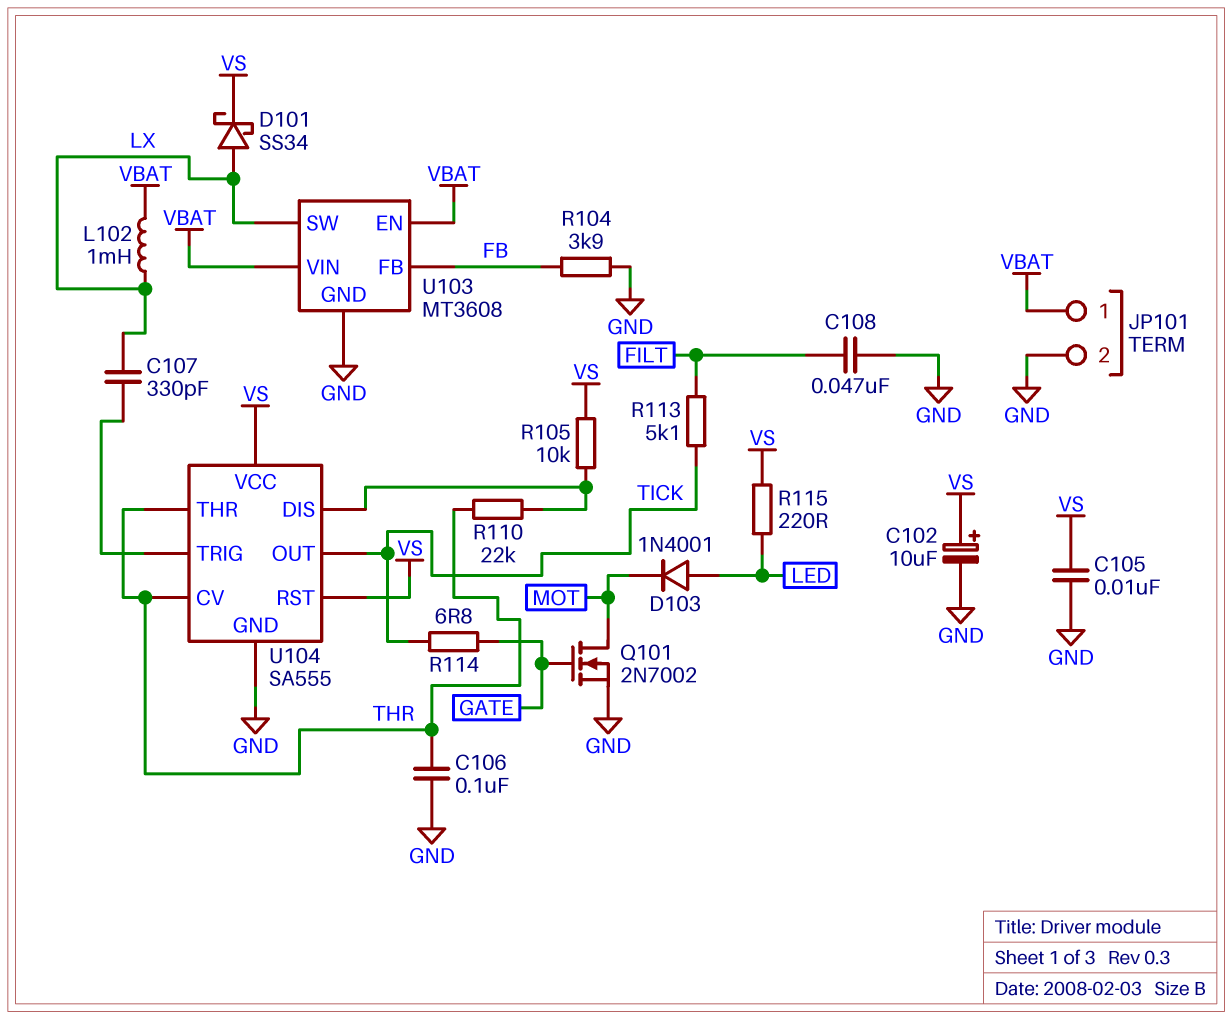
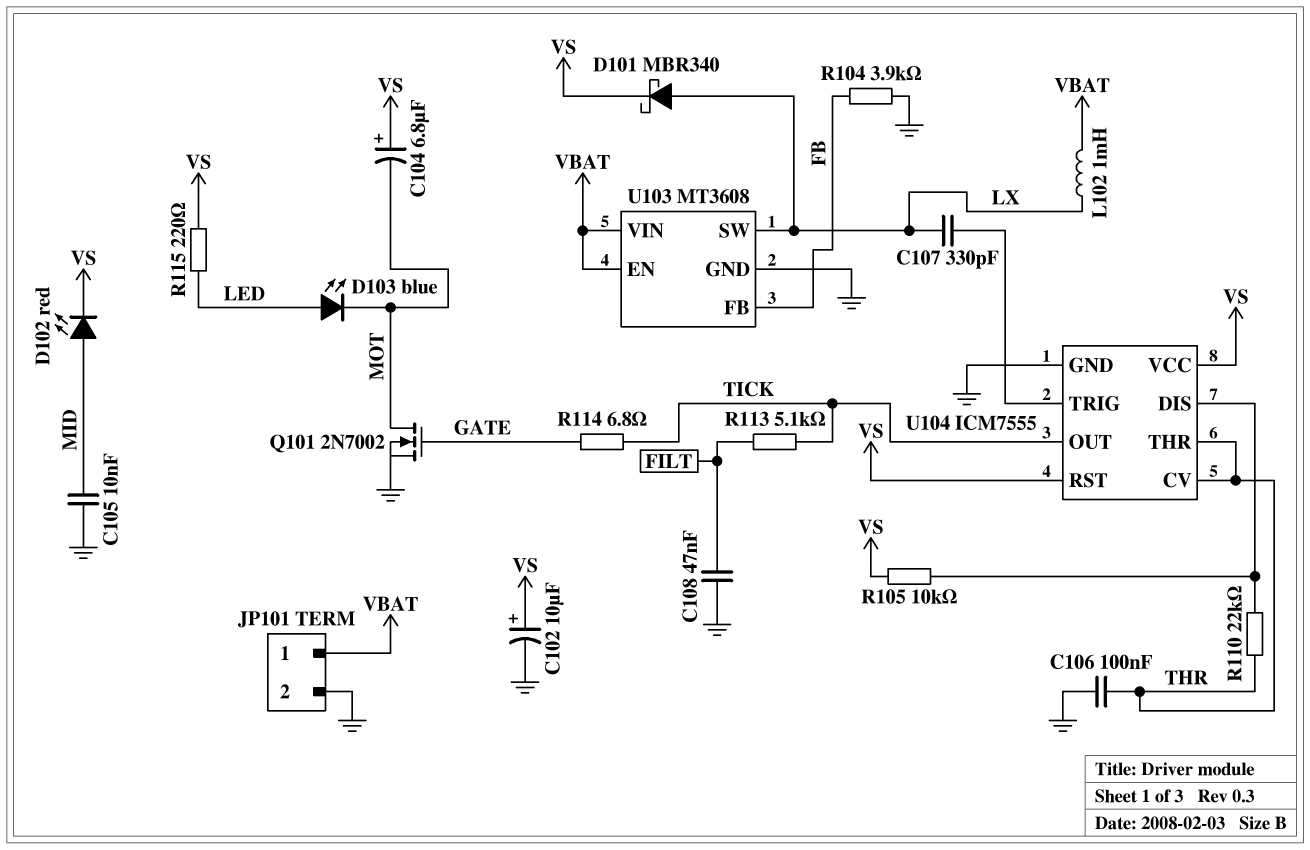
C104: none -> 6.8uF (plus VS, minus MOT)
C105: 10nF (GND, VS) -> 10nF (GND, MID)
D101: schottky SS34 (A LX, K VS) -> schottky MBR340 (A LX, K VS)
D102: none -> LED red (A MID, K VS)
D103: diode 1N4001 (A LED, K MOT) -> LED blue (A LED, K MOT)
U104: SA555 -> ICM7555

